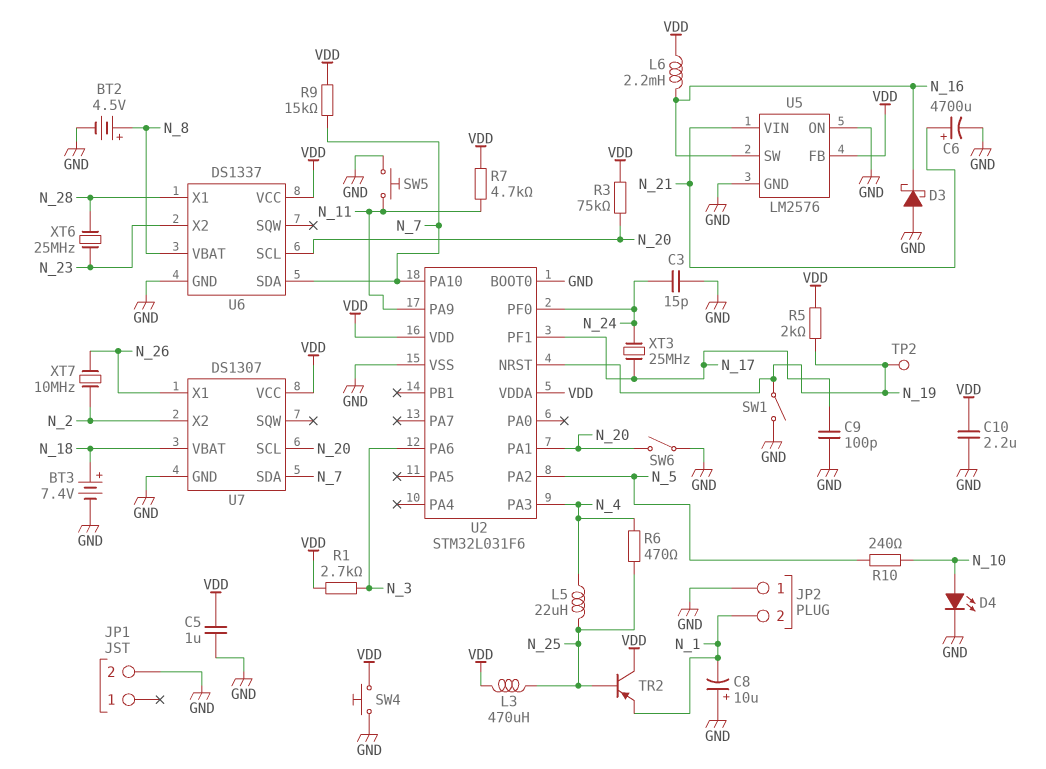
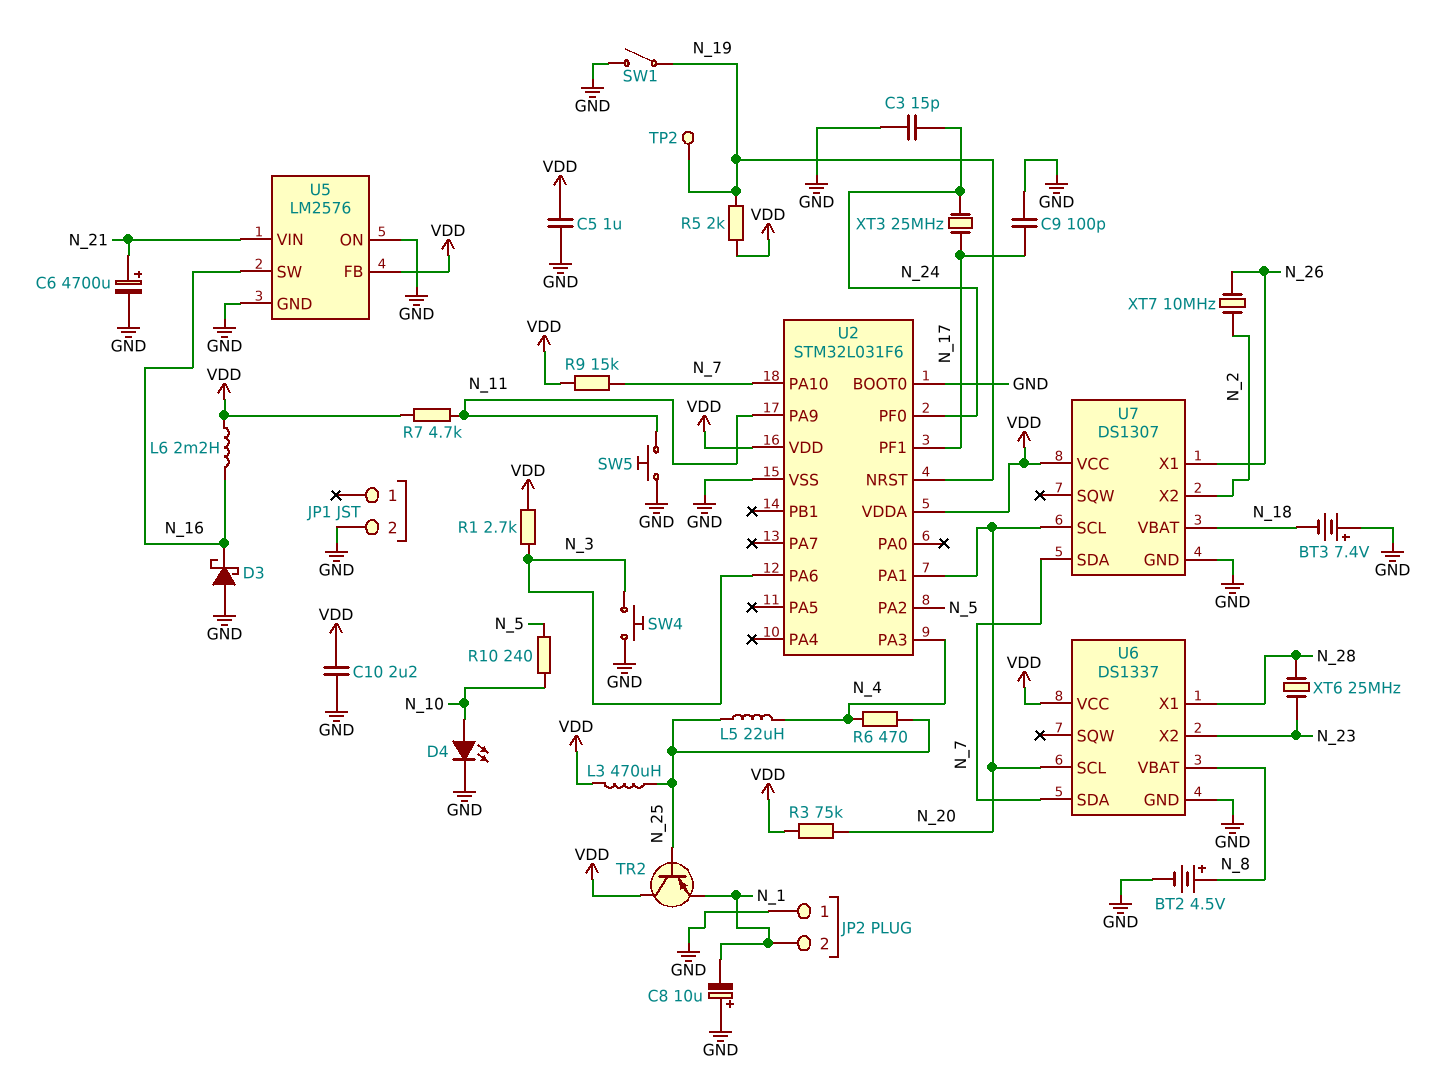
BT3: 7.4V (plus N_18, minus GND) -> 7.4V (plus GND, minus N_18)
SW4: button (GND, VDD) -> button (GND, N_3)
SW6: switch (GND, N_20) -> none

